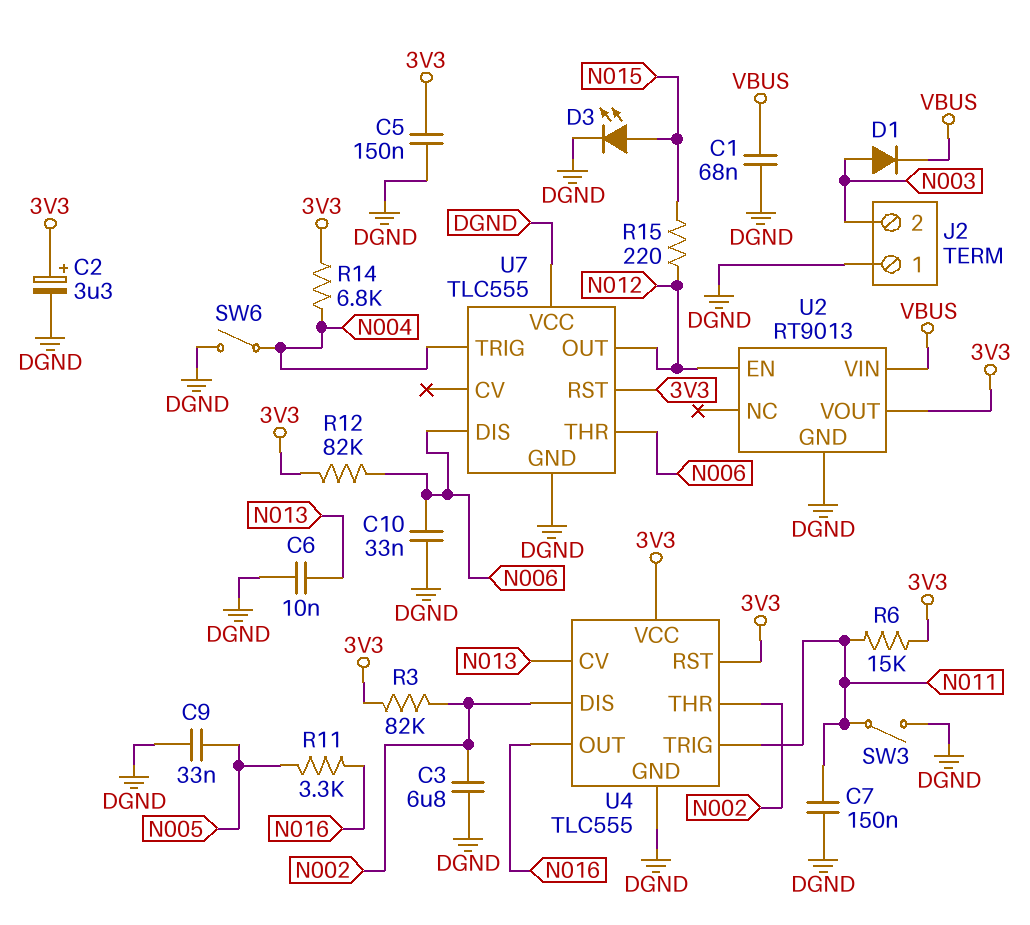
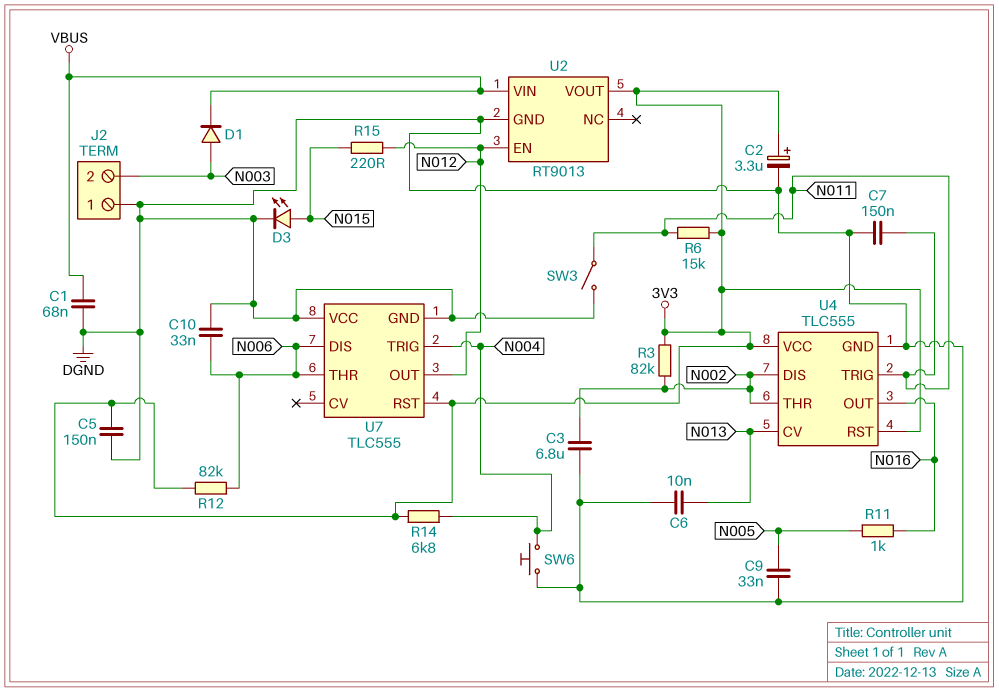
R11: 3.3k (N005, N016) -> 1k (N005, N016)
SW6: switch (DGND, N004) -> button (DGND, N004)

